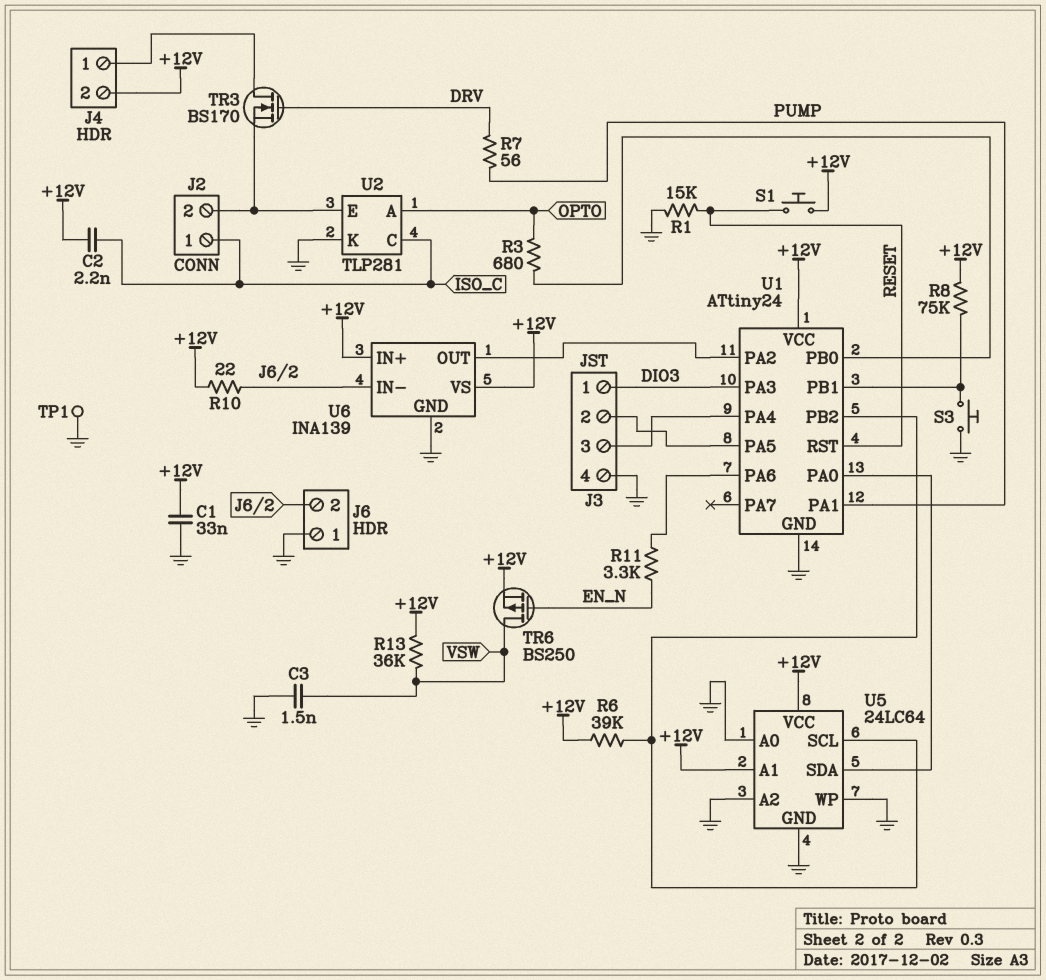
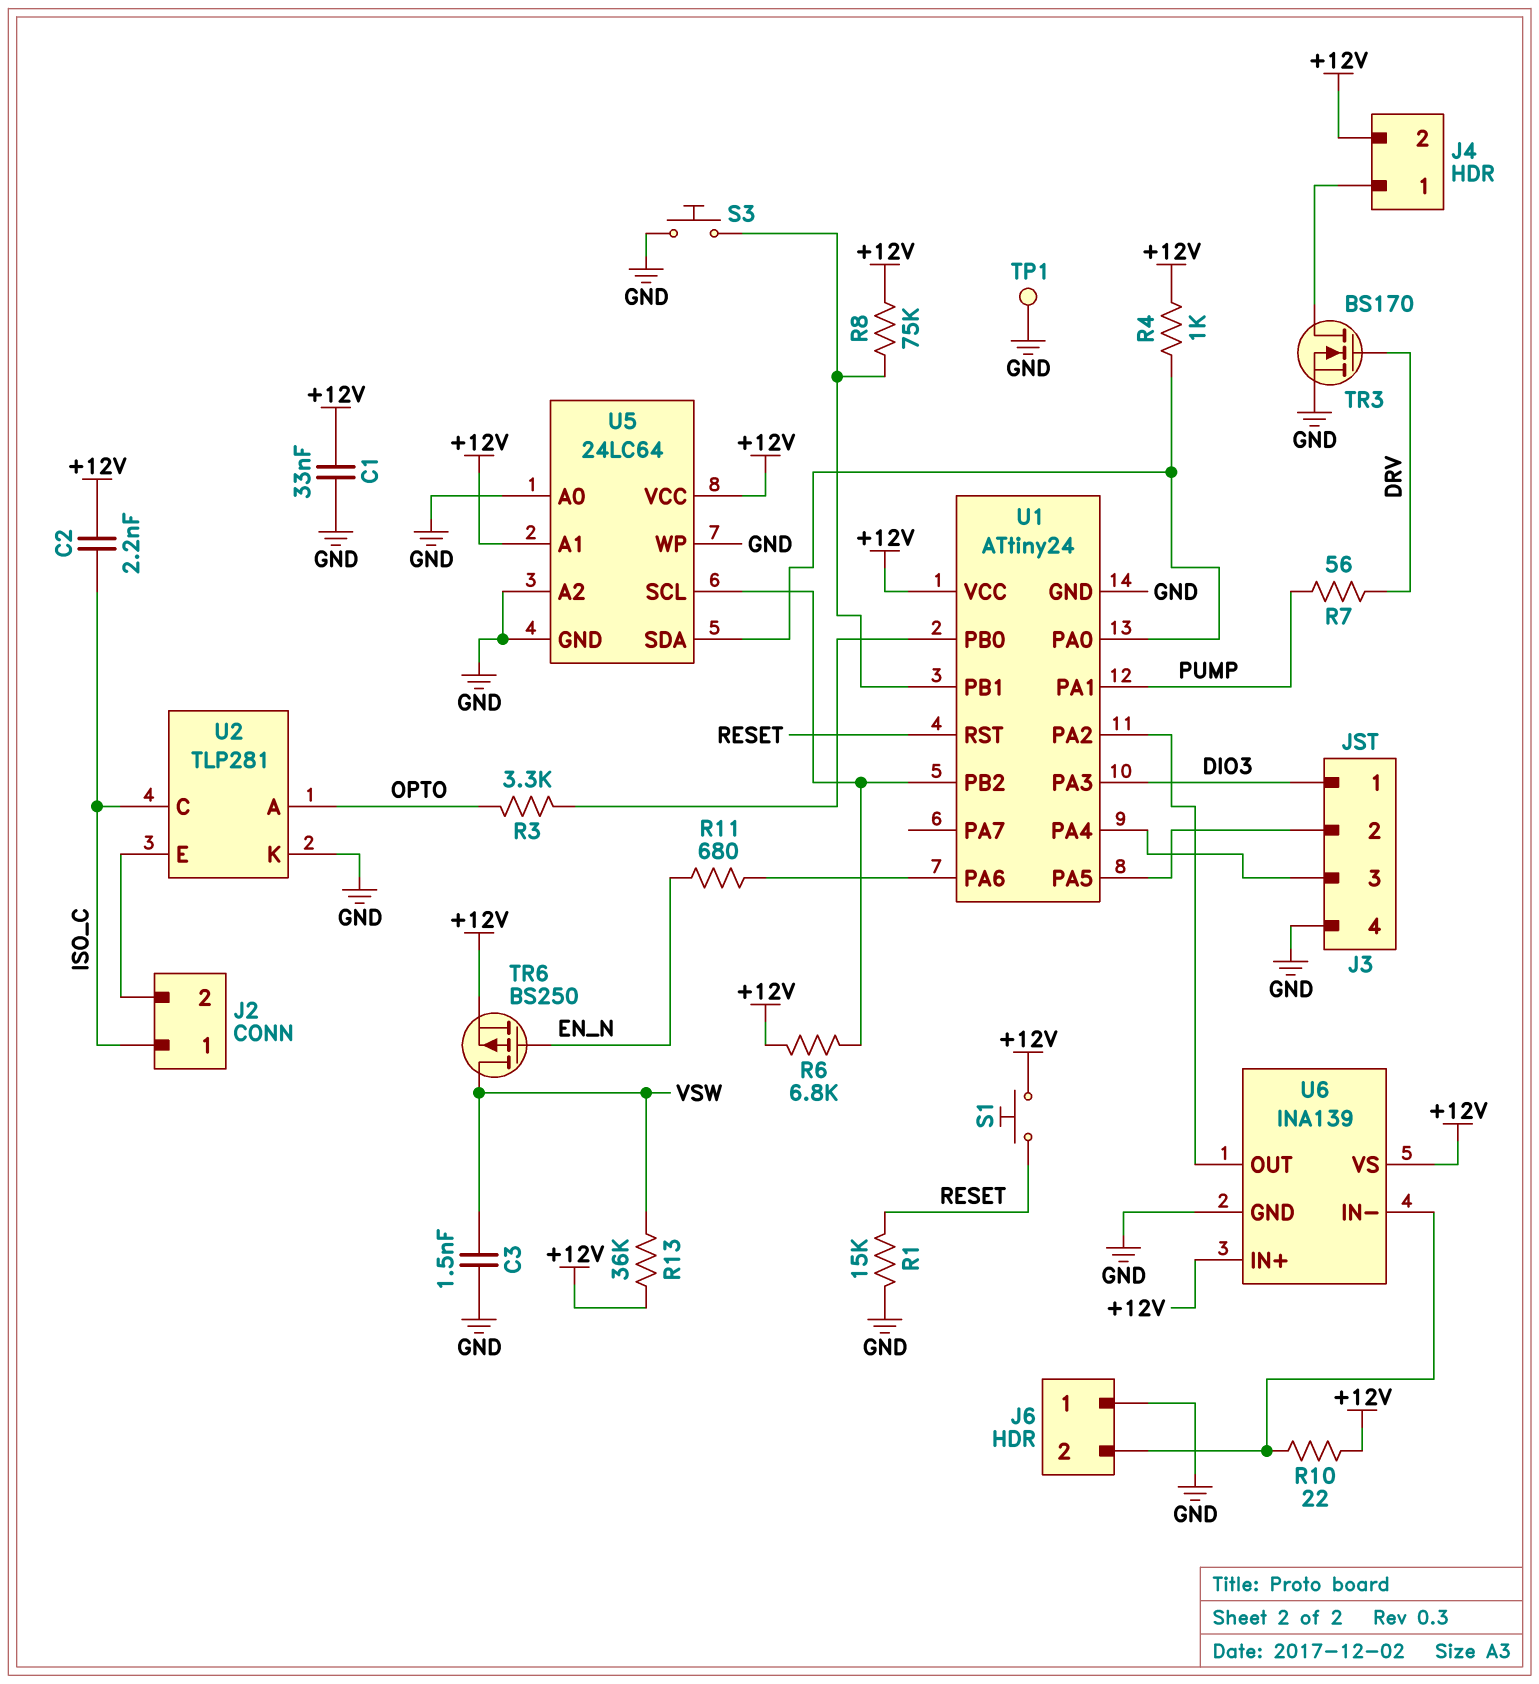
R3: 680 (OPTO, U1/PB0) -> 3.3k (OPTO, U1/PB0)
R4: none -> 1k (+12V, U1/PA0)
R6: 39k (+12V, U1/PB2) -> 6.8k (+12V, U1/PB2)
R11: 3.3k (EN_N, U1/PA6) -> 680 (EN_N, U1/PA6)
TR3: NMOS BS170 (G DRV, D J4/1, S J2/2) -> NMOS BS170 (G DRV, D J4/1, S GND)

